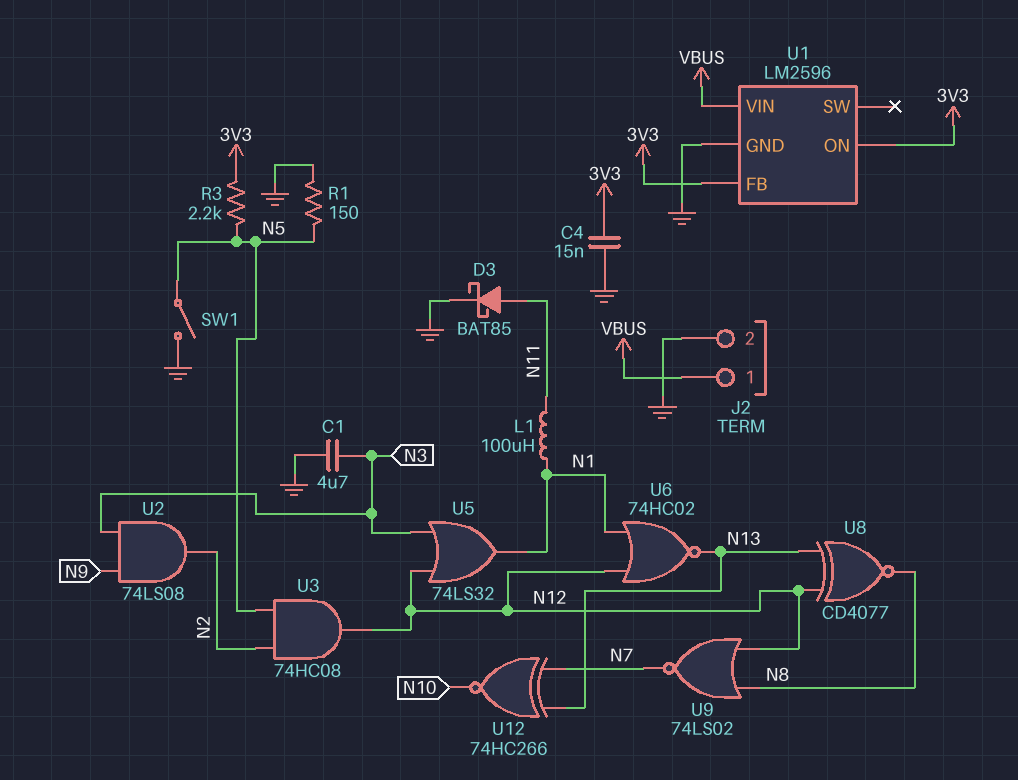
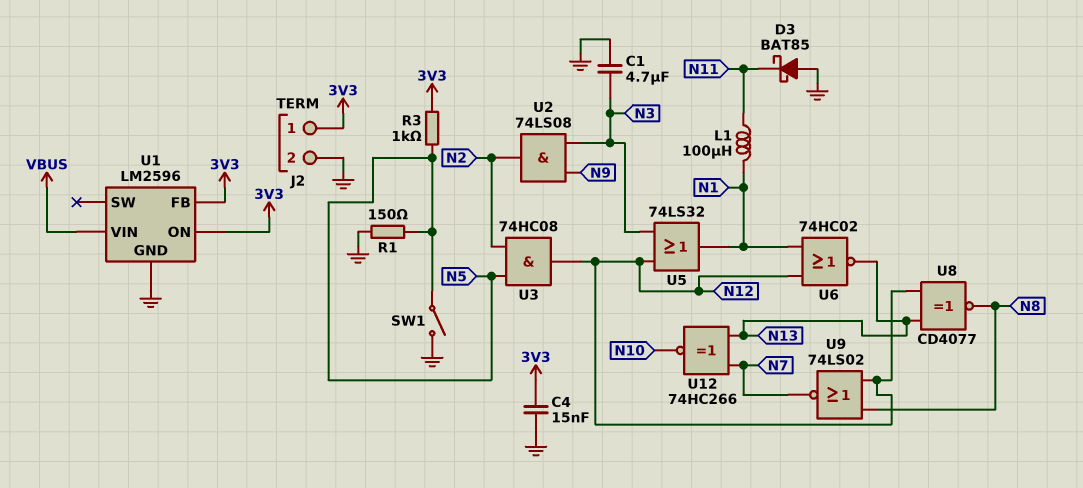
D3: schottky BAT85 (A N11, K GND) -> schottky BAT85 (A GND, K N11)
J2 pin 1: VBUS -> 3V3
R3: 2.2k (3V3, N5) -> 1k (3V3, N5)

